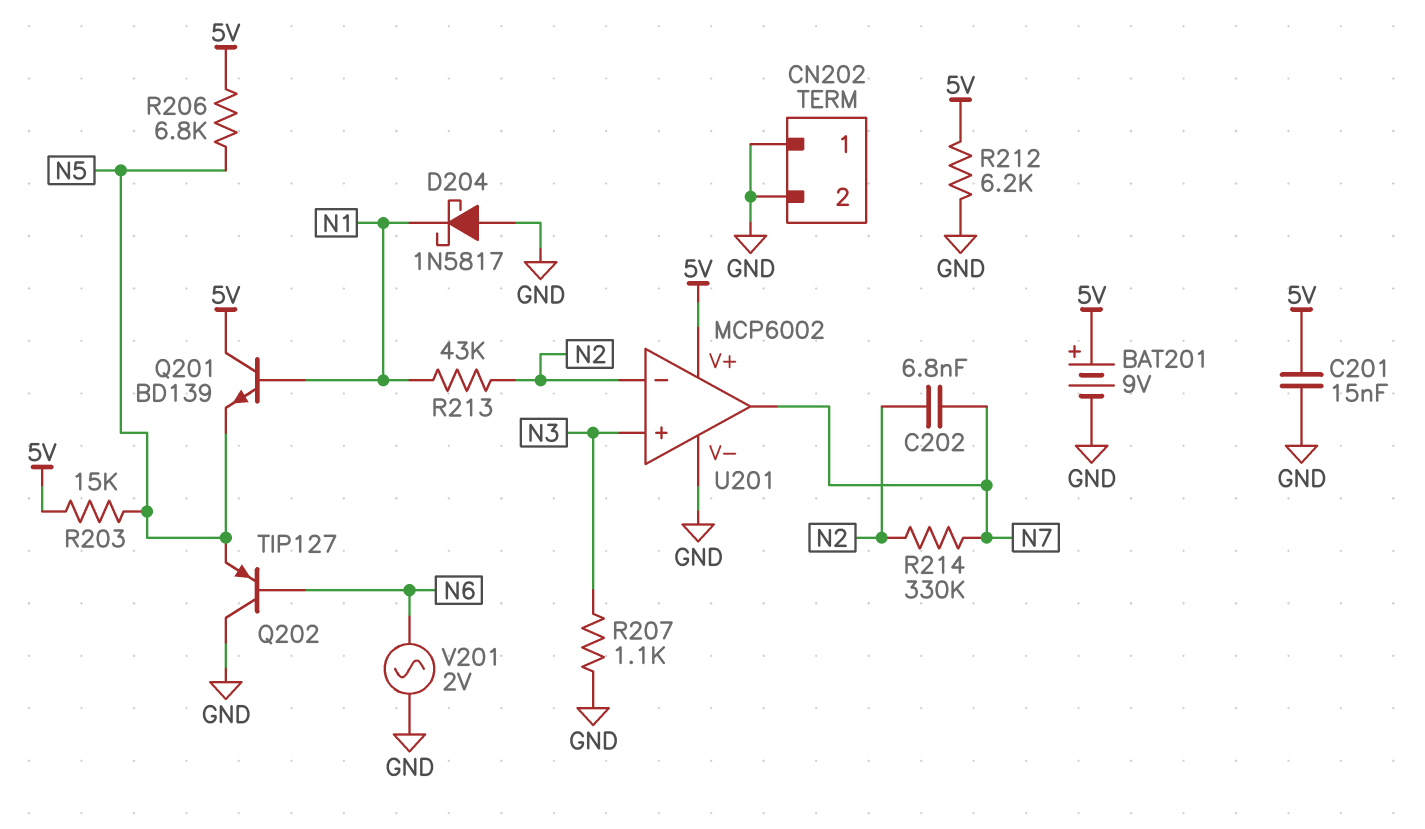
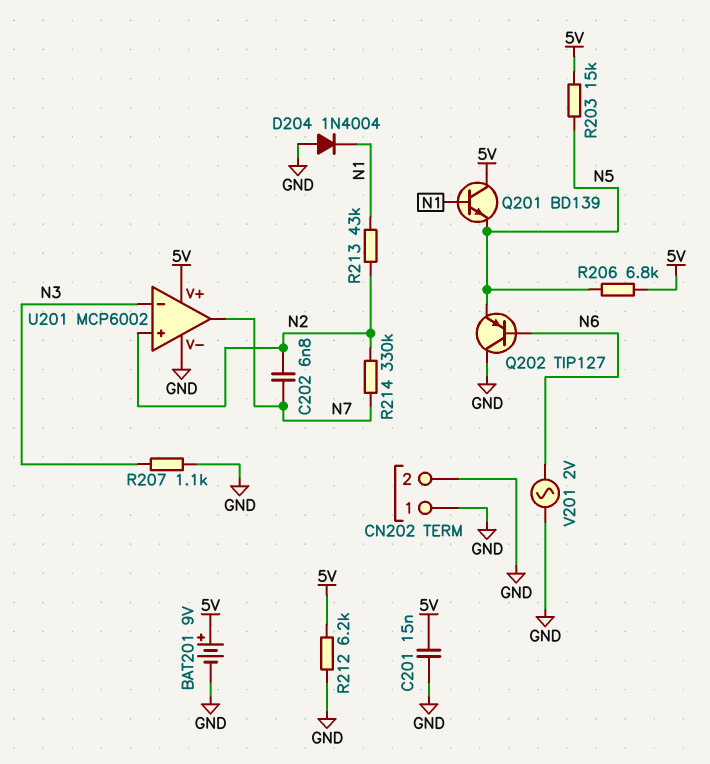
D204: schottky 1N5817 (A GND, K N1) -> diode 1N4004 (A GND, K N1)
U201 pin in+: N3 -> N2
U201 pin in-: N2 -> N3

